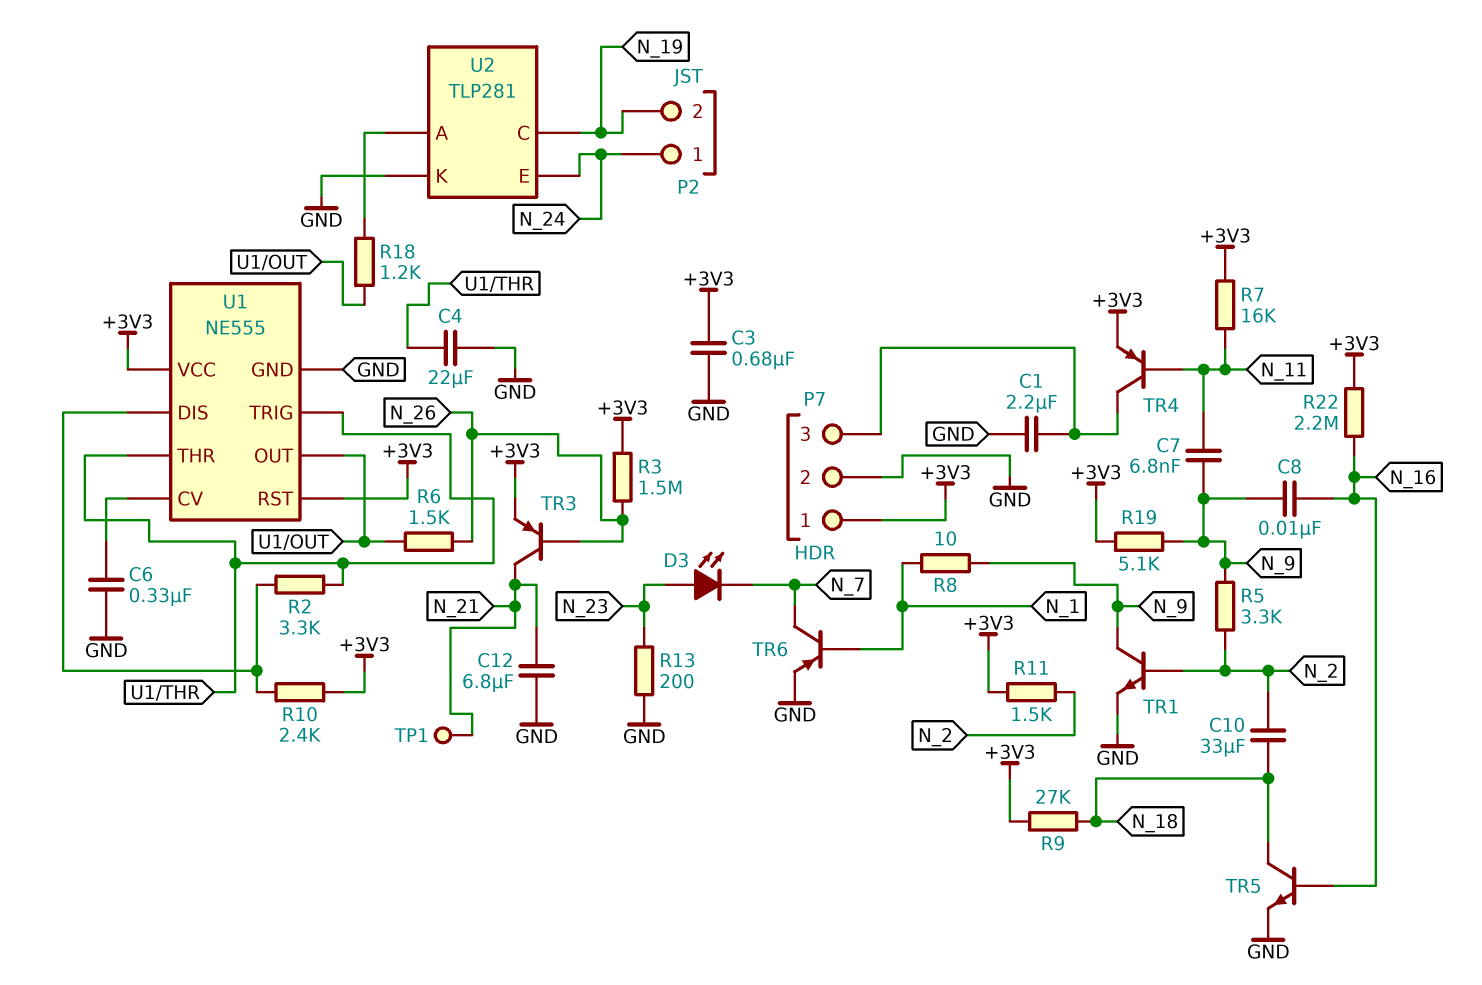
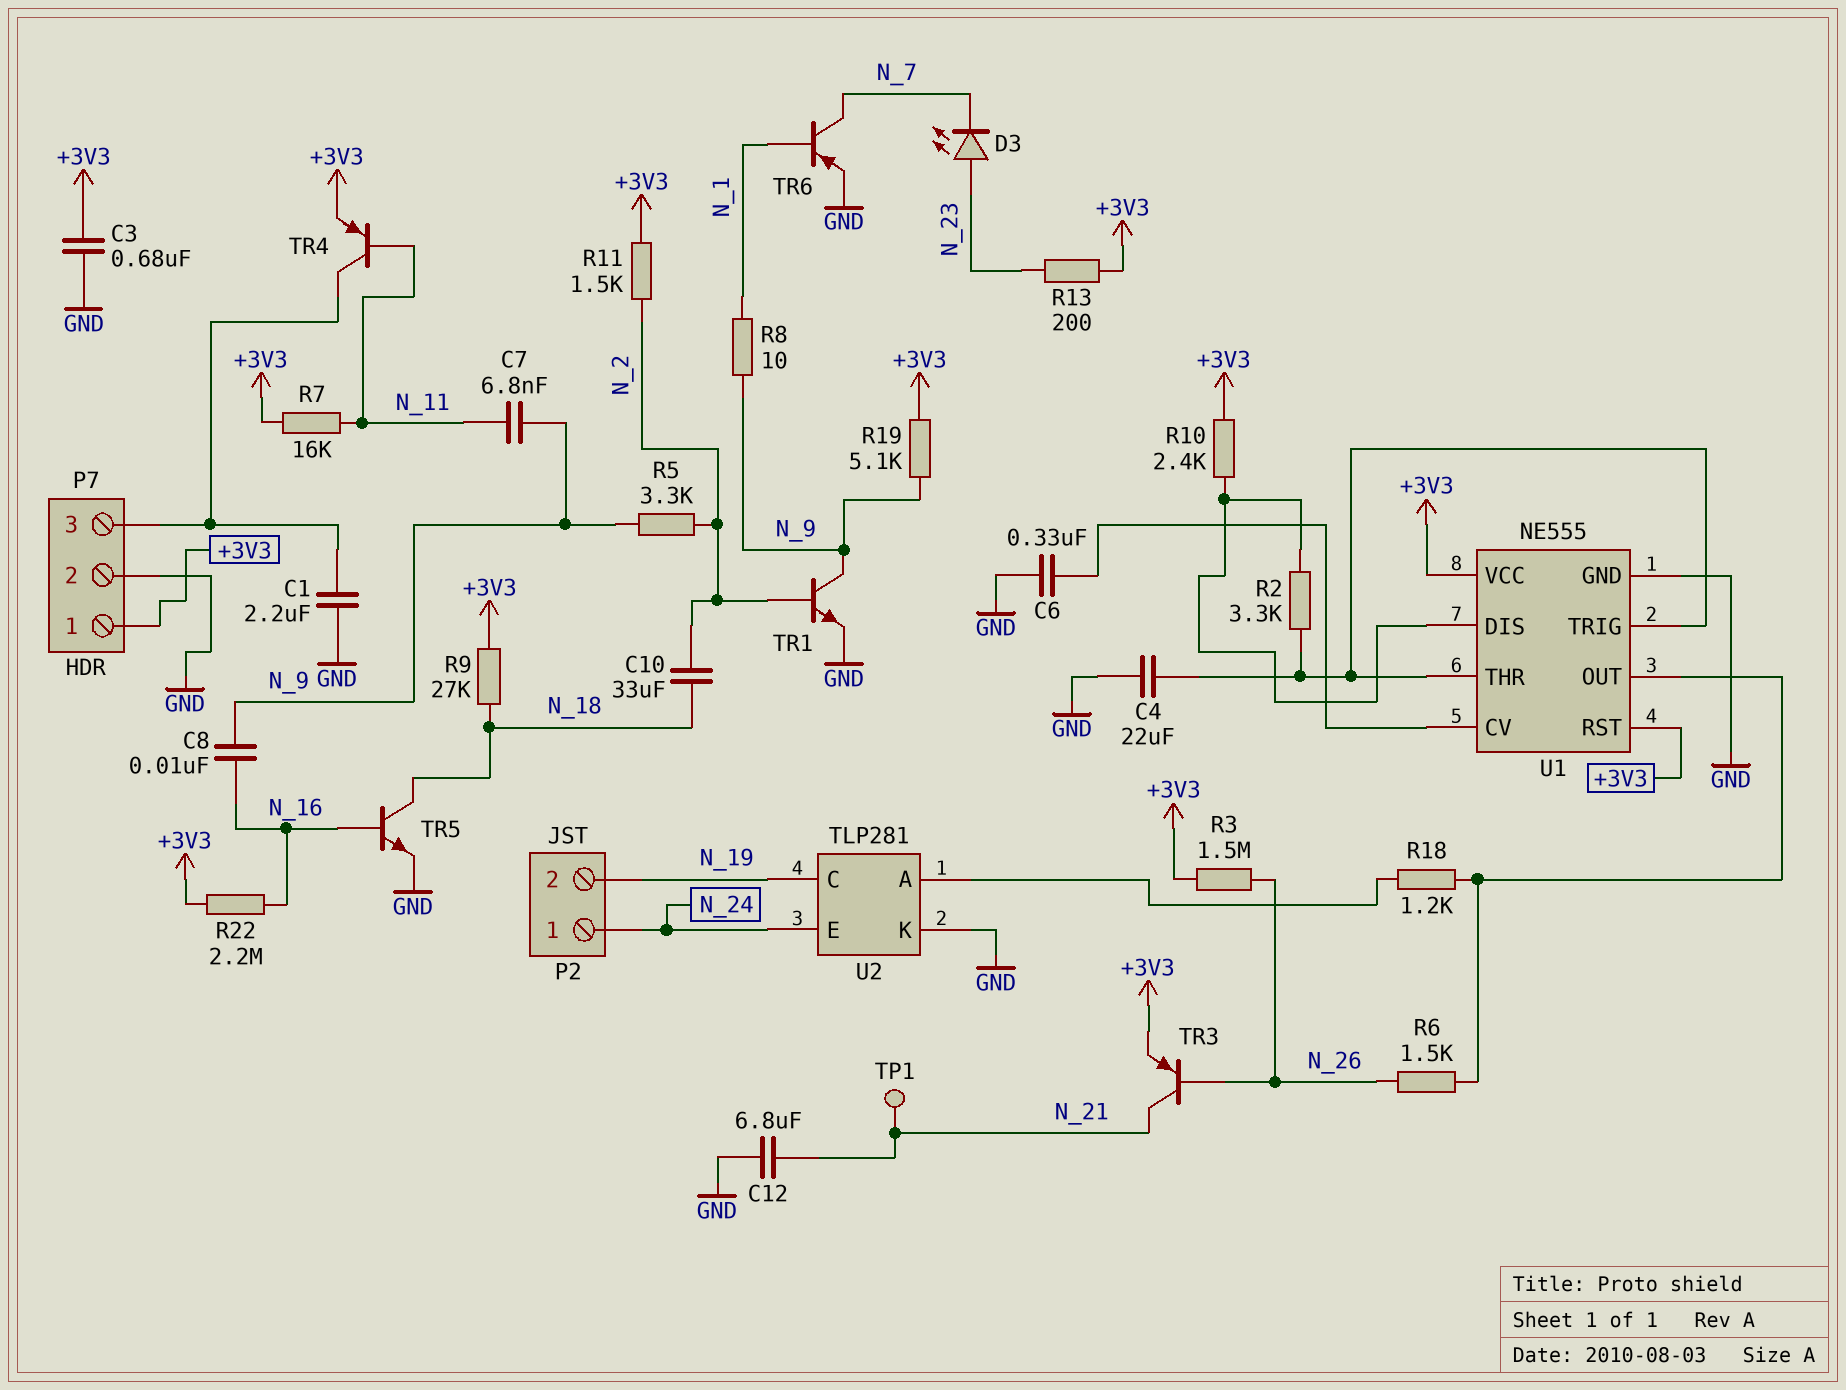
R13: 200 (GND, N_23) -> 200 (+3V3, N_23)

